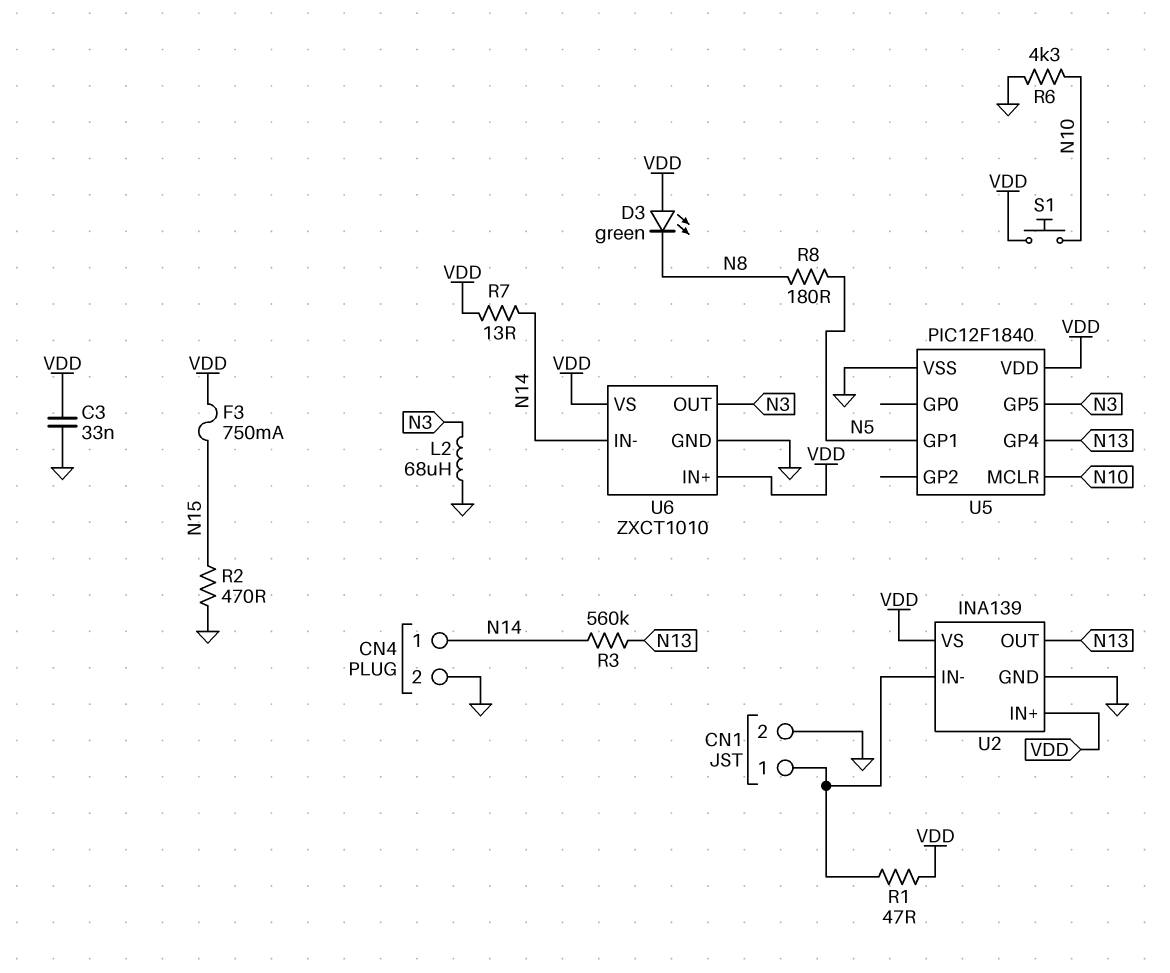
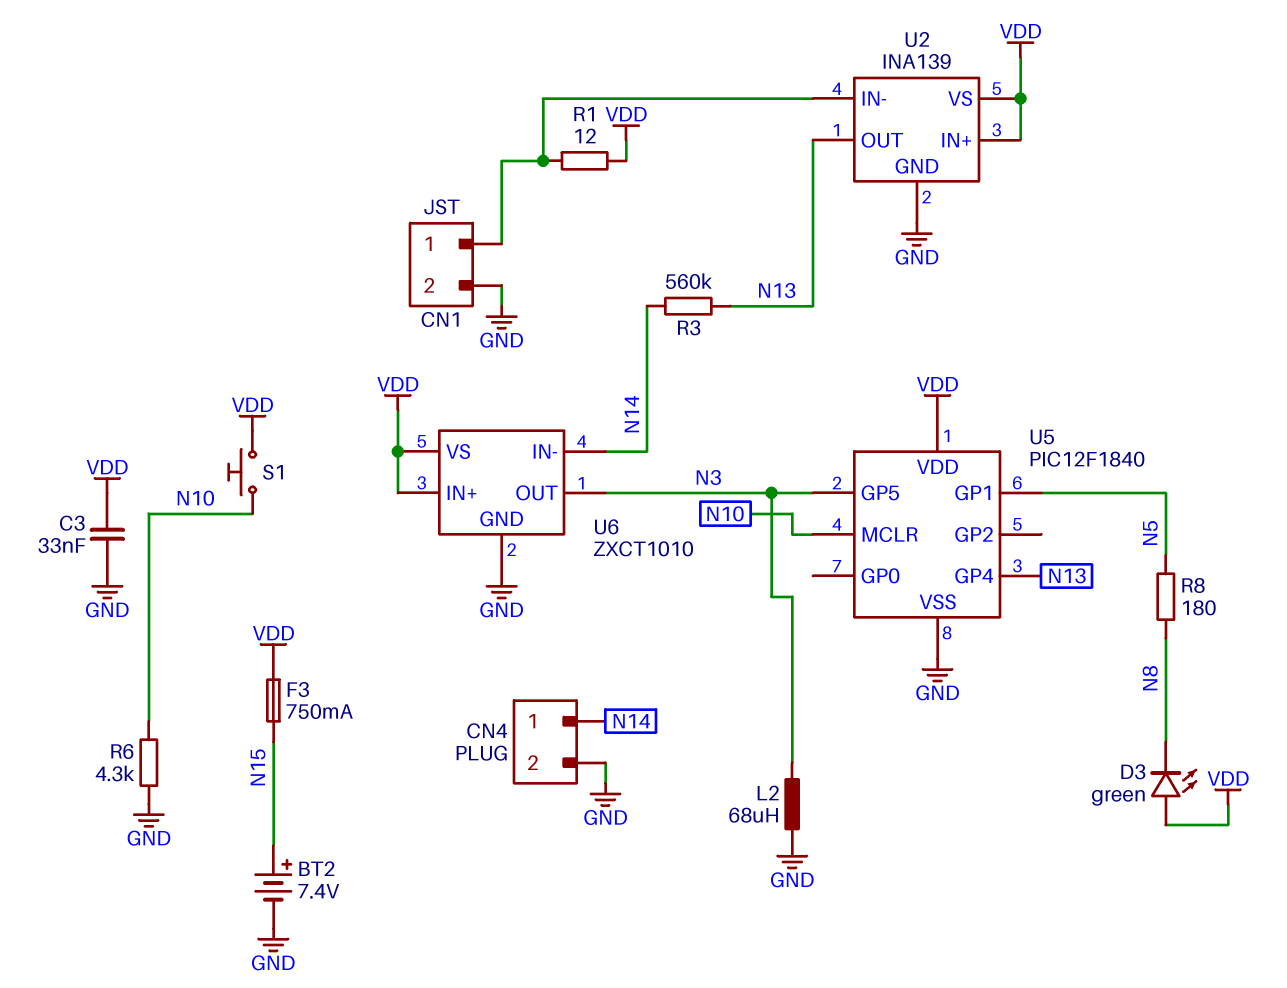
BT2: none -> 7.4V (plus N15, minus GND)
R1: 47 (CN1/1, VDD) -> 12 (CN1/1, VDD)
R2: 470 (GND, N15) -> none
R7: 13 (N14, VDD) -> none

